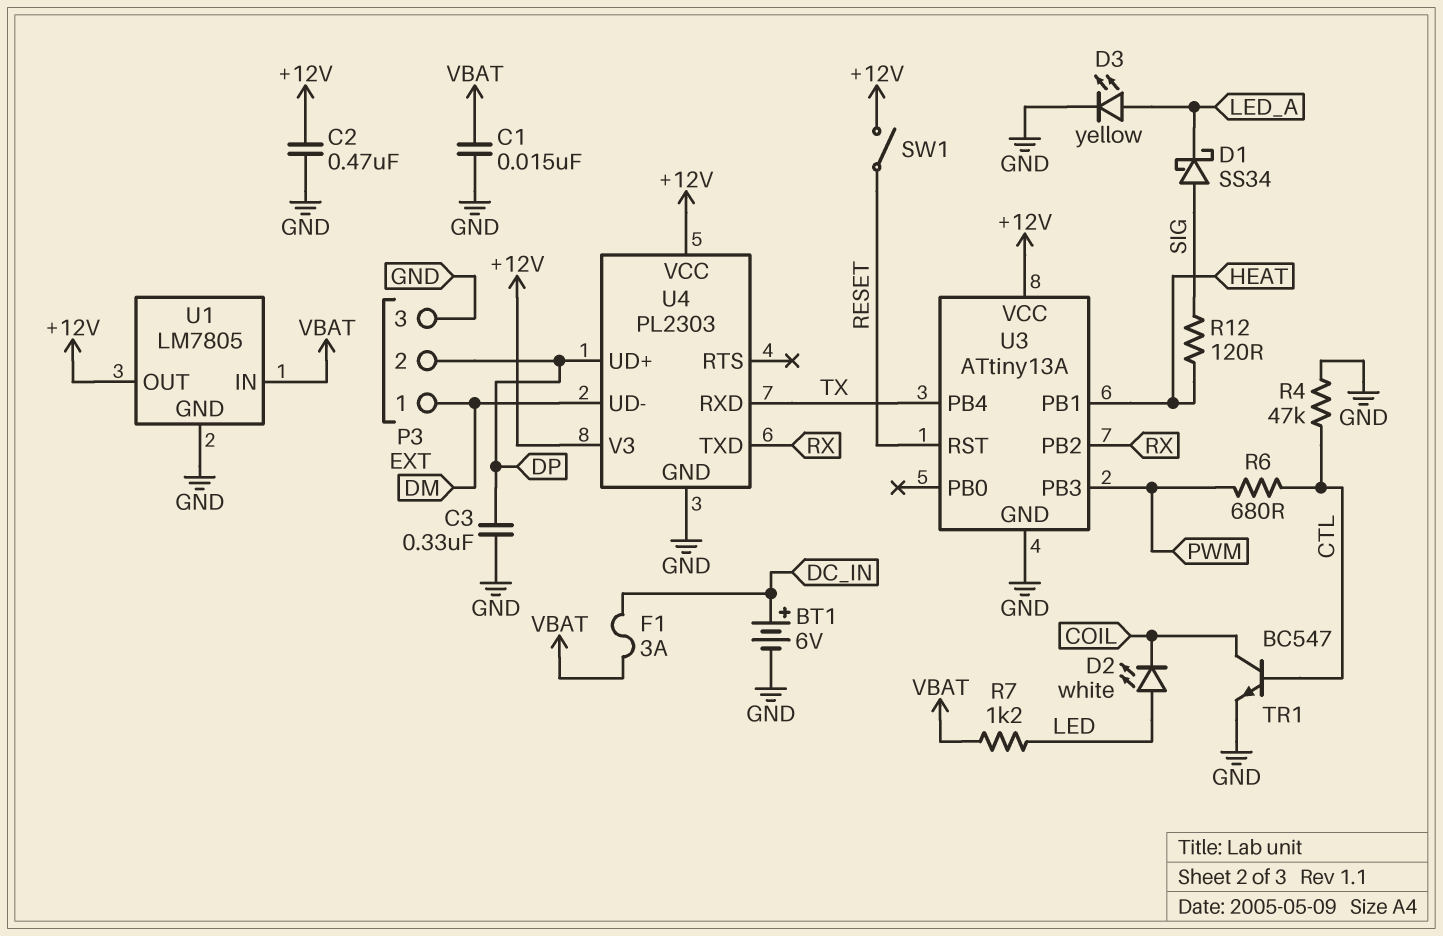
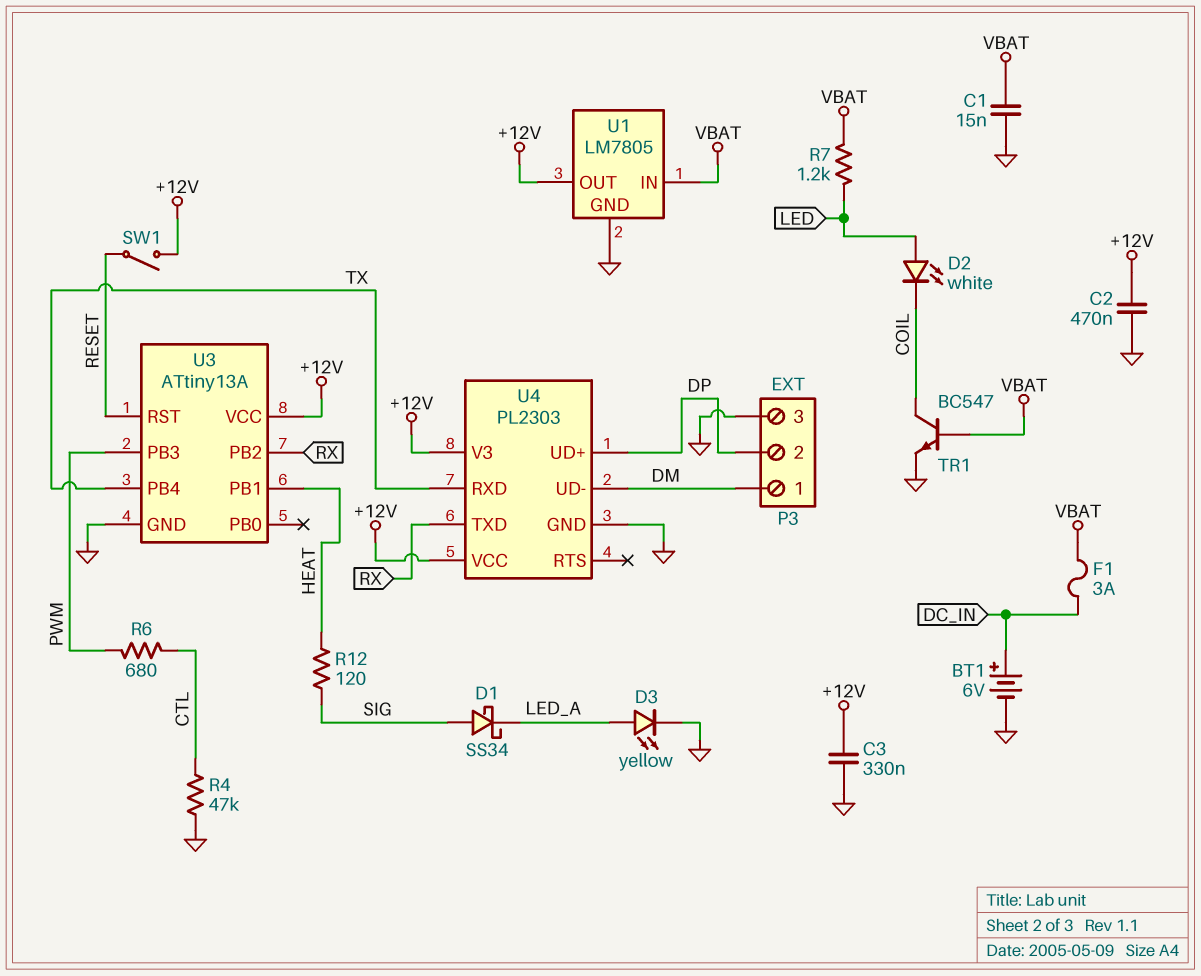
C3: 330nF (DP, GND) -> 330nF (+12V, GND)
TR1: NPN BC547 (B CTL, C COIL, E GND) -> NPN BC547 (B VBAT, C COIL, E GND)

